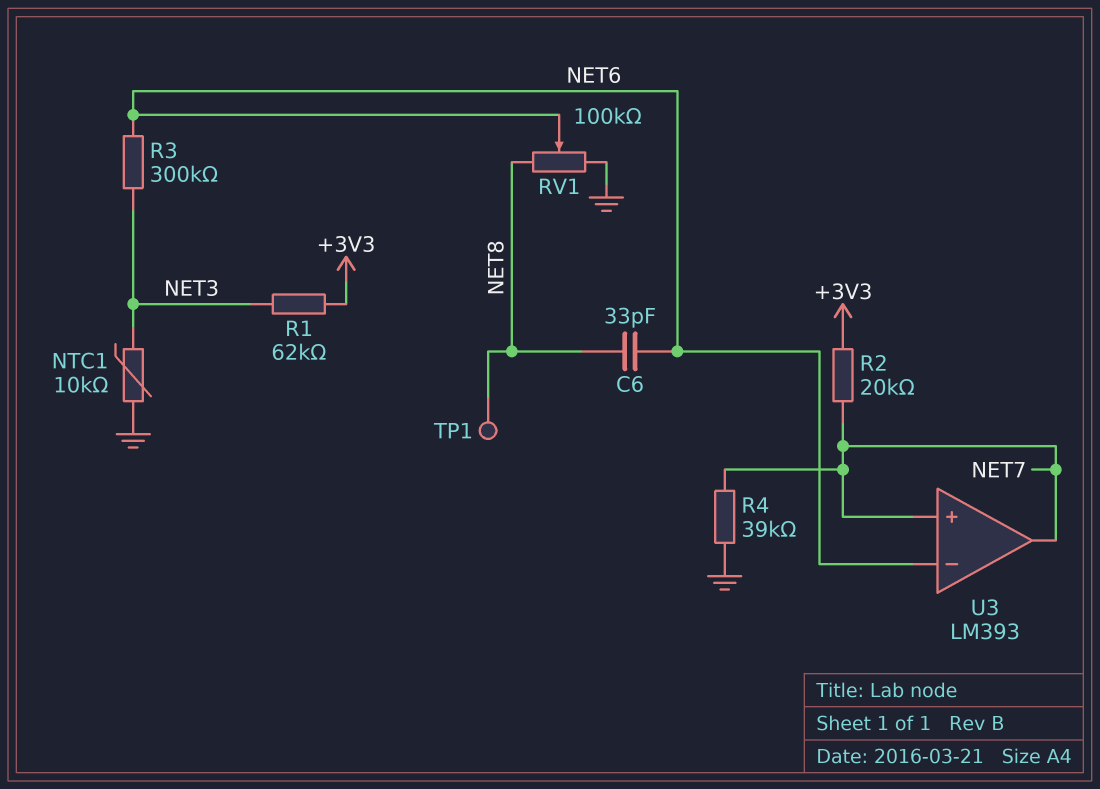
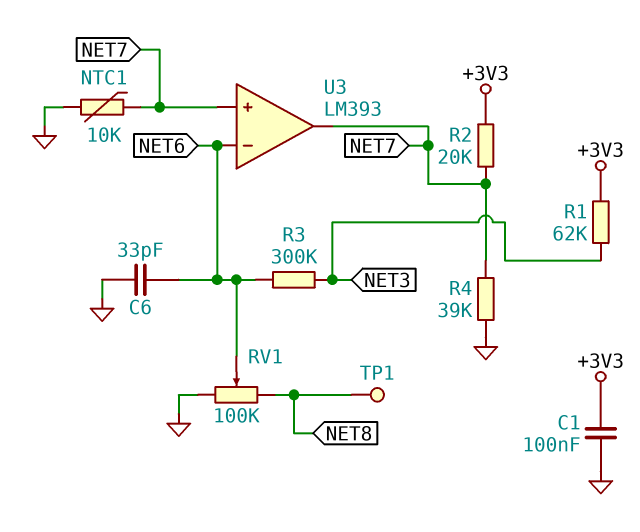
C1: none -> 100nF (+3V3, GND)
C6: 33pF (NET6, NET8) -> 33pF (GND, NET6)
NTC1: 10k (GND, NET3) -> 10k (GND, NET7)

